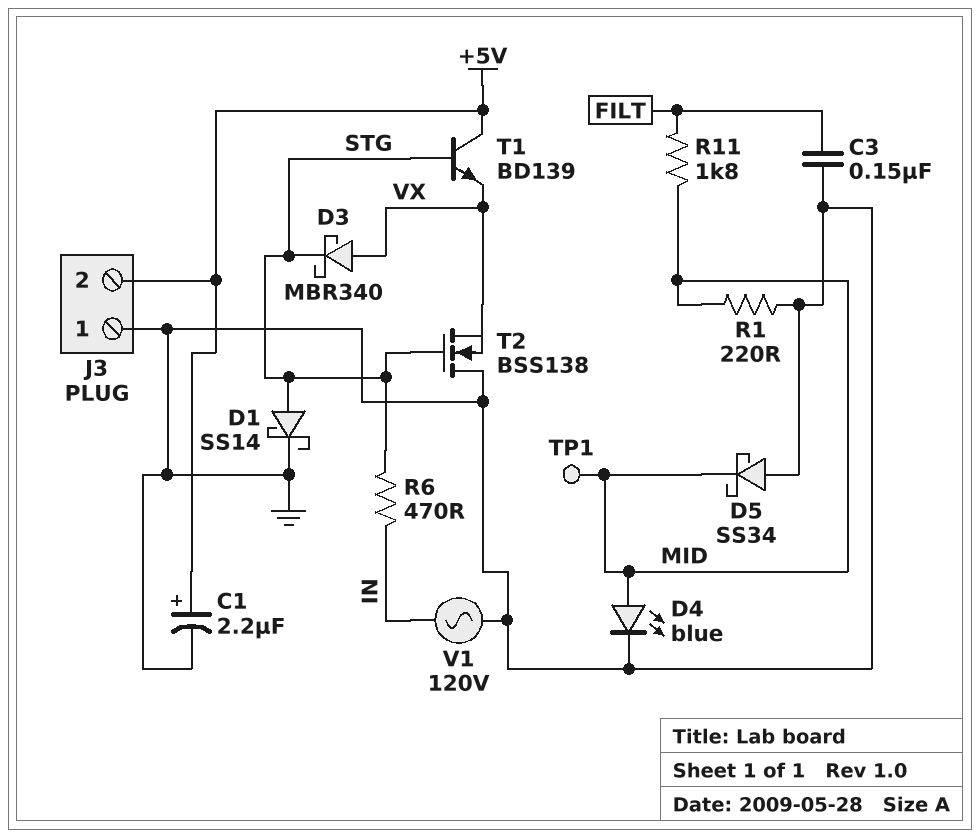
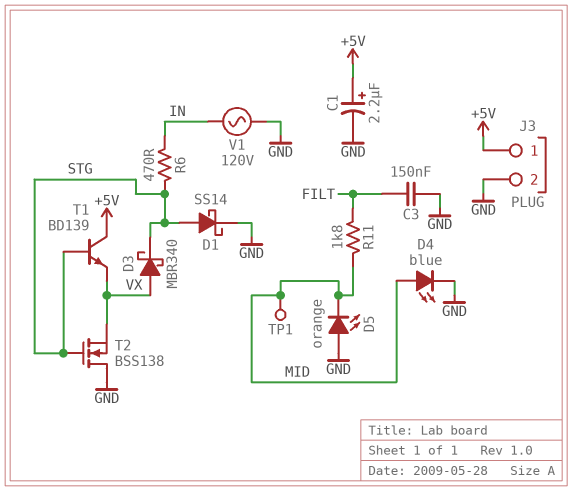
D5: schottky SS34 (A GND, K MID) -> LED orange (A GND, K MID)
J3 pin 1: GND -> +5V
J3 pin 2: +5V -> GND
R1: 220 (GND, MID) -> none

